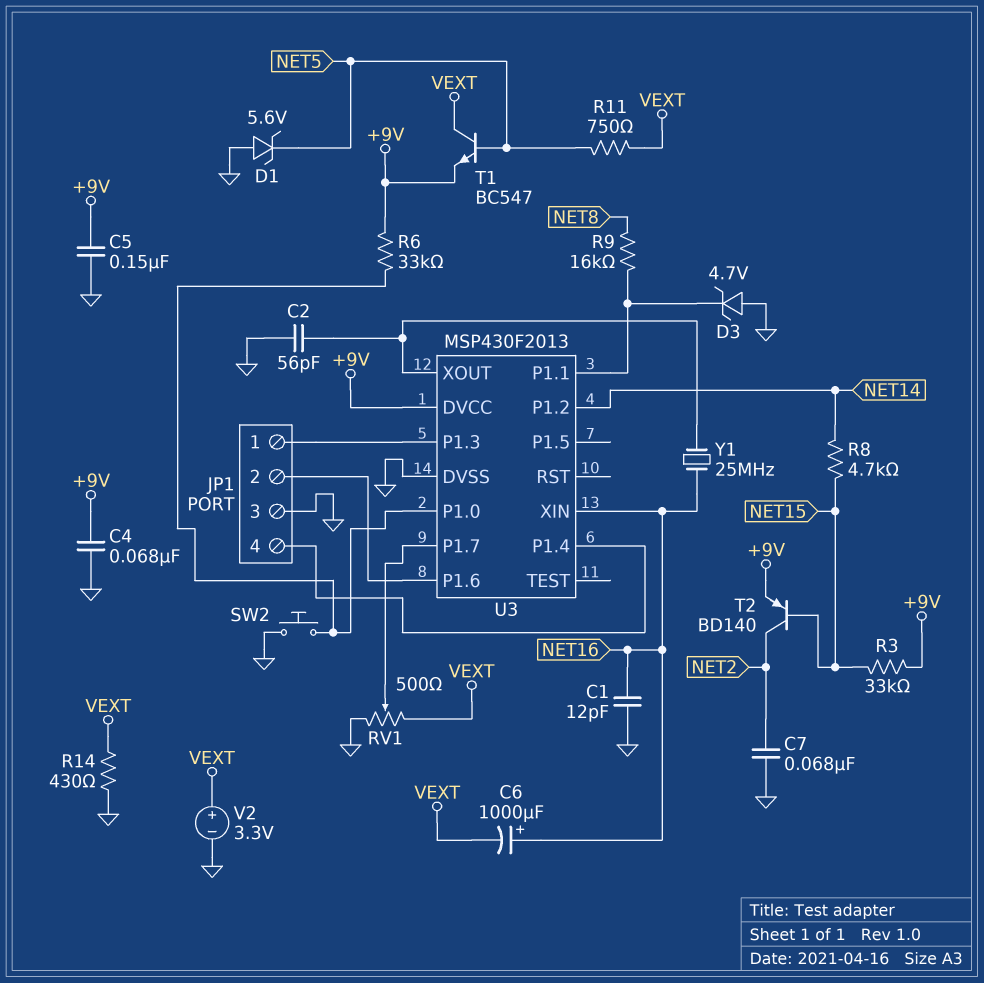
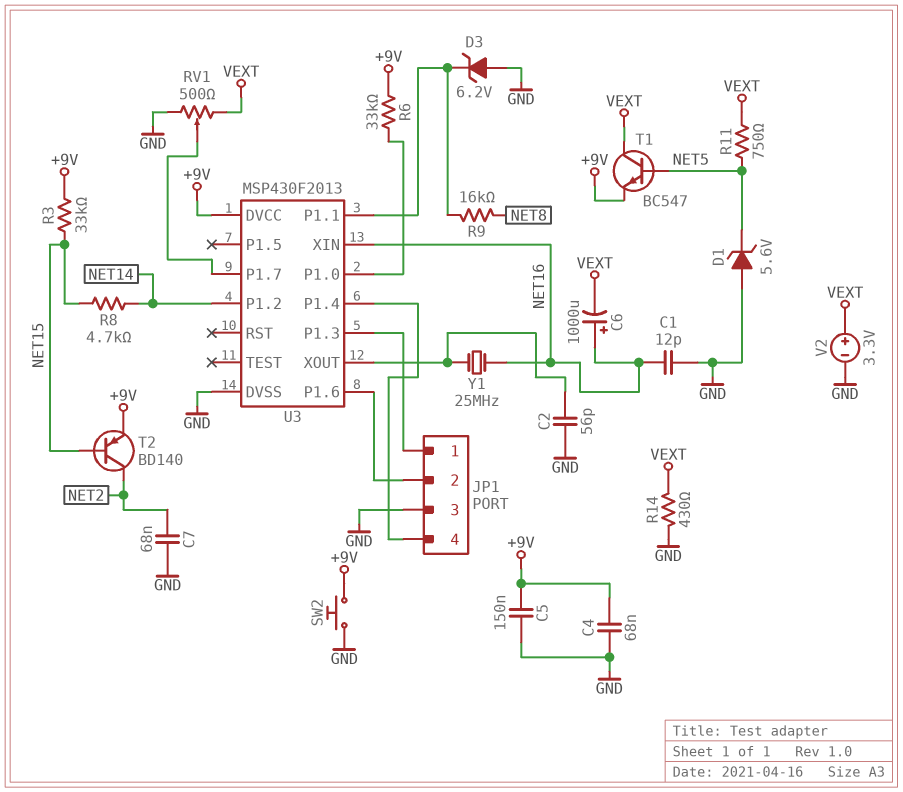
D3: zener 4.7V (A GND, K U3/P1.1) -> zener 6.2V (A GND, K U3/P1.1)
SW2: button (GND, U3/P1.0) -> button (+9V, GND)

